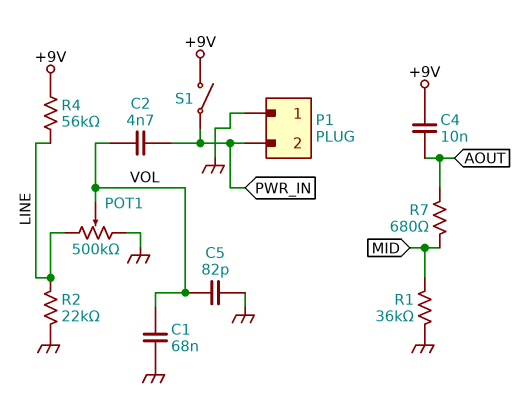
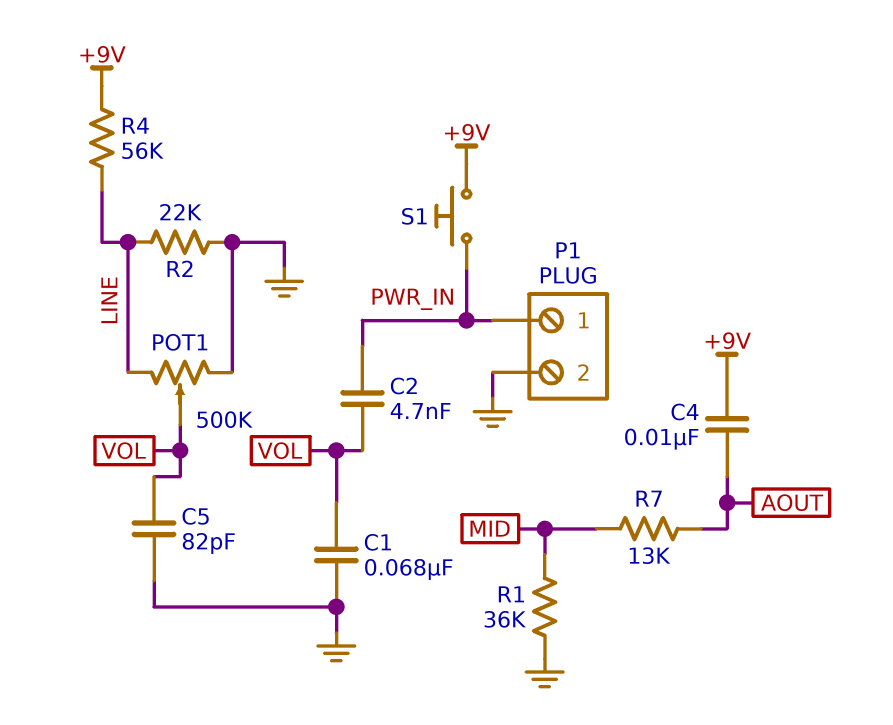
P1 pin 1: GND -> PWR_IN
P1 pin 2: PWR_IN -> GND
R7: 680 (AOUT, MID) -> 13k (AOUT, MID)
S1: switch (+9V, PWR_IN) -> button (+9V, PWR_IN)

